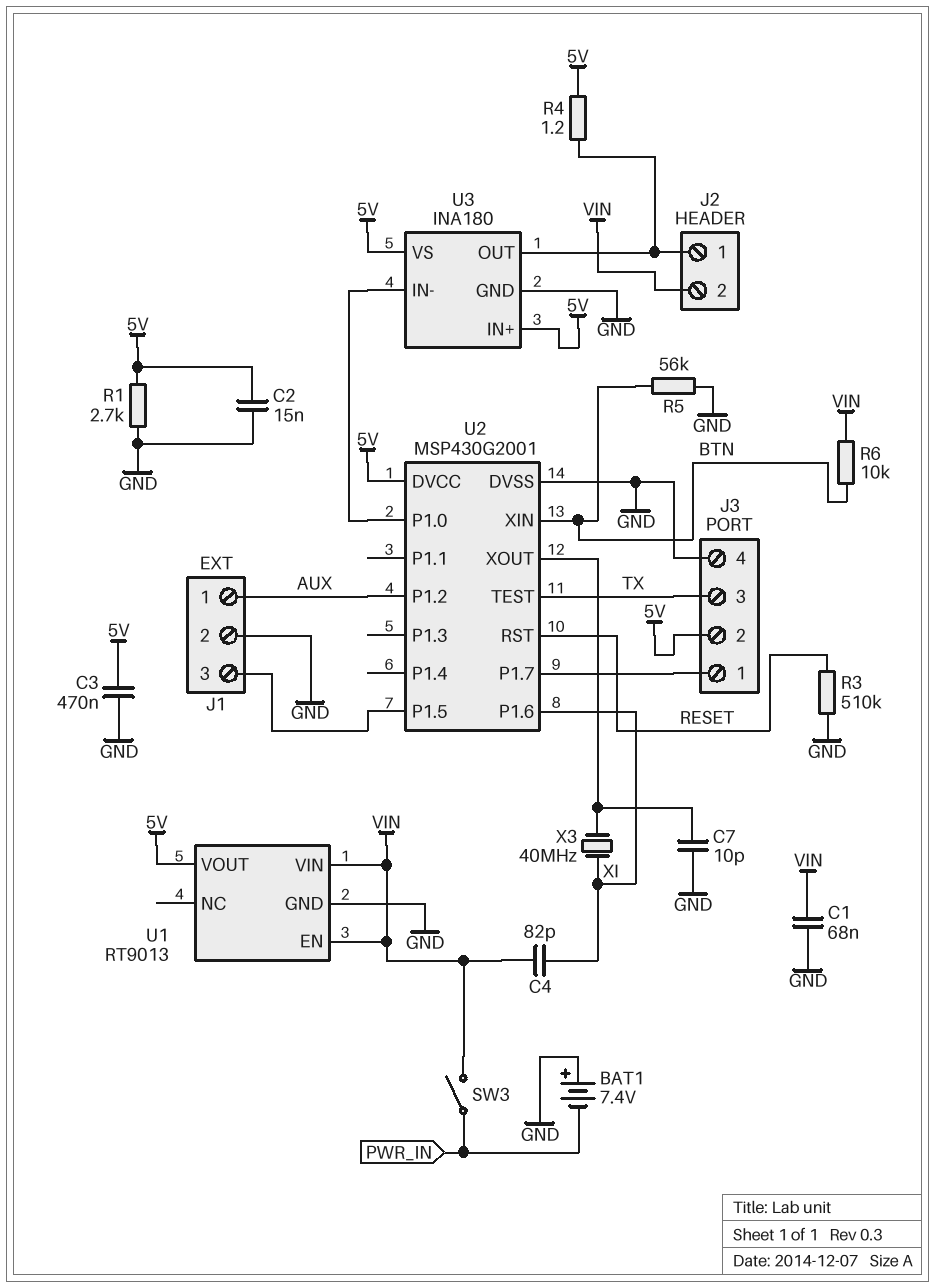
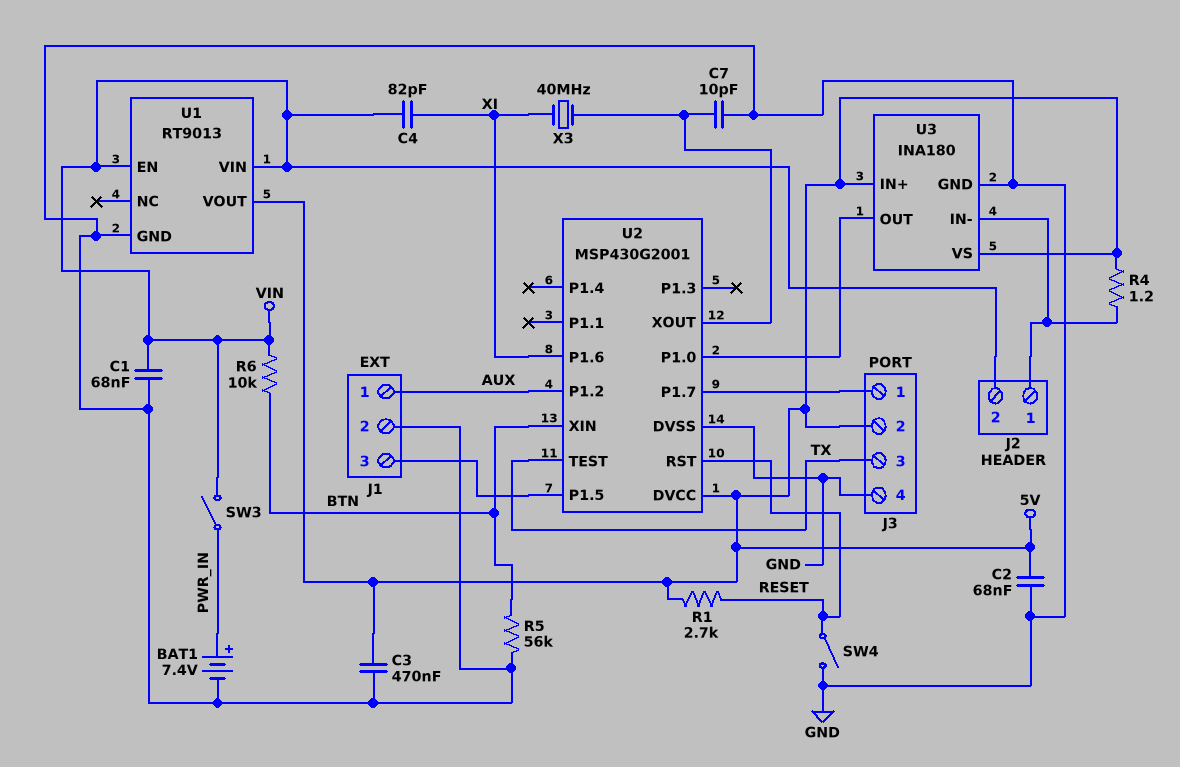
BAT1: 7.4V (plus GND, minus PWR_IN) -> 7.4V (plus PWR_IN, minus GND)
C2: 15nF (5V, GND) -> 68nF (5V, GND)
R1: 2.7k (5V, GND) -> 2.7k (5V, RESET)
R3: 510k (GND, RESET) -> none
SW4: none -> switch (GND, RESET)
U3 pin IN-: U2/P1.0 -> J2/1
U3 pin OUT: J2/1 -> U2/P1.0

